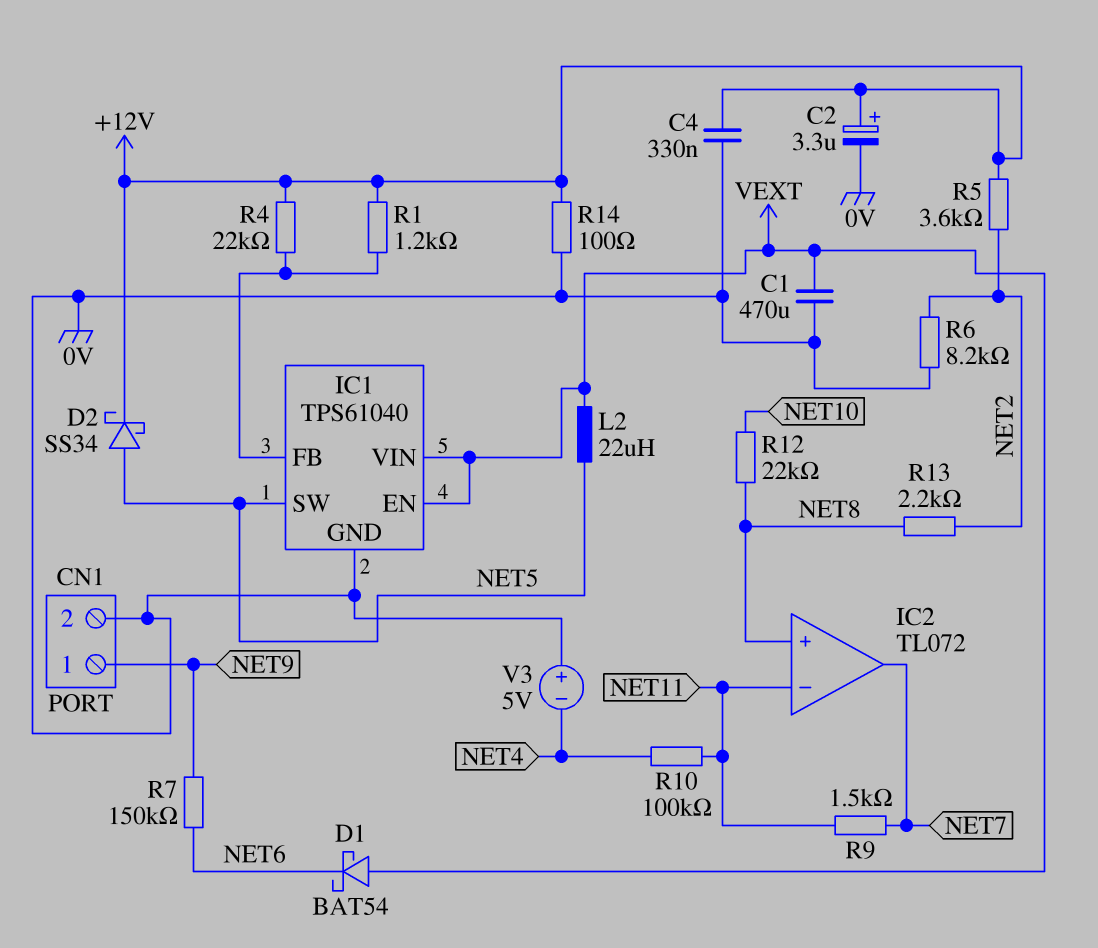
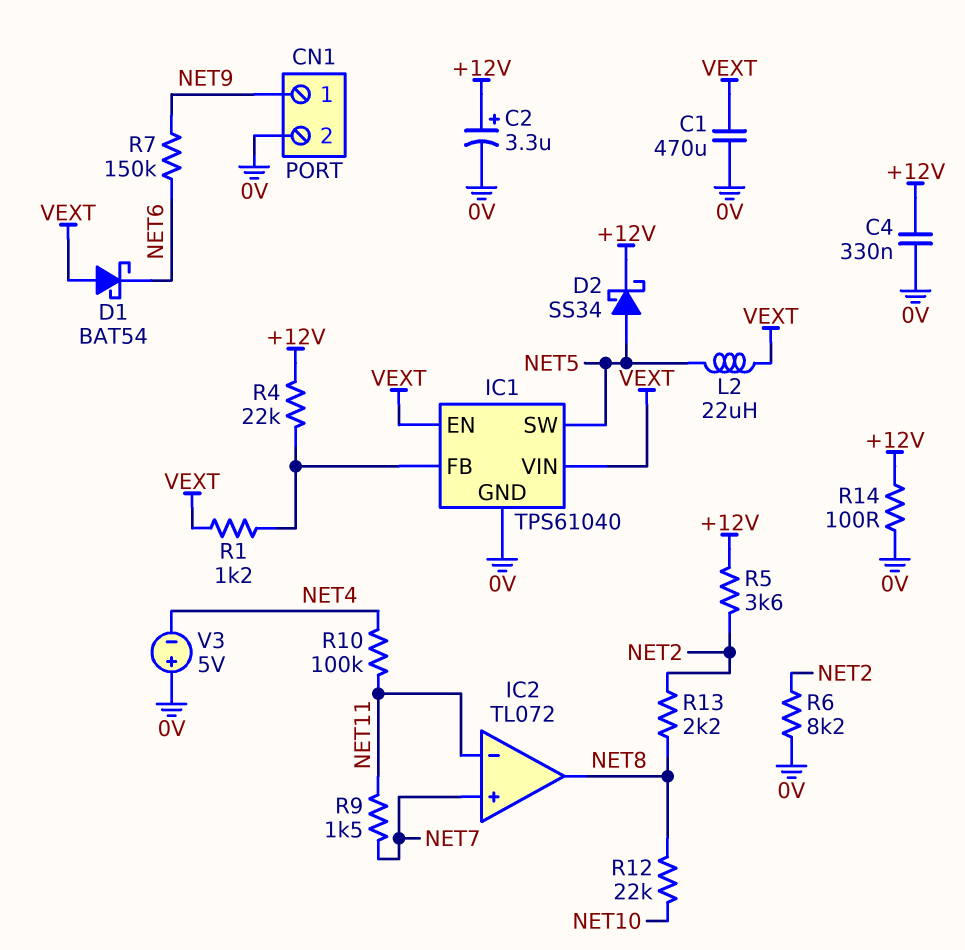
IC2 pin in+: NET8 -> NET7
IC2 pin out: NET7 -> NET8
R1: 1.2k (+12V, IC1/FB) -> 1.2k (IC1/FB, VEXT)

